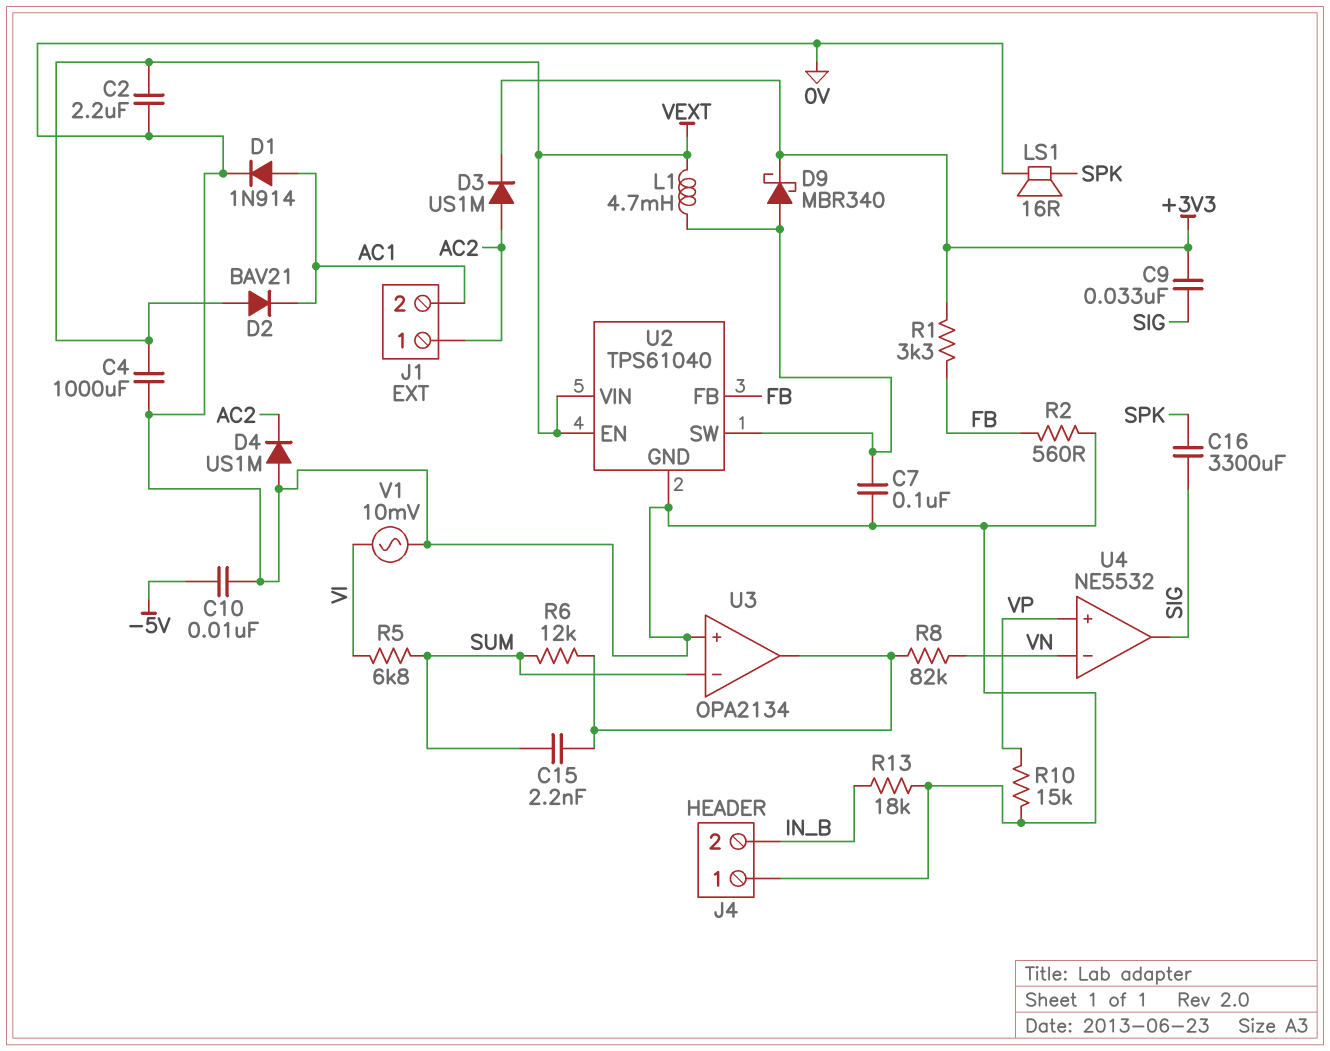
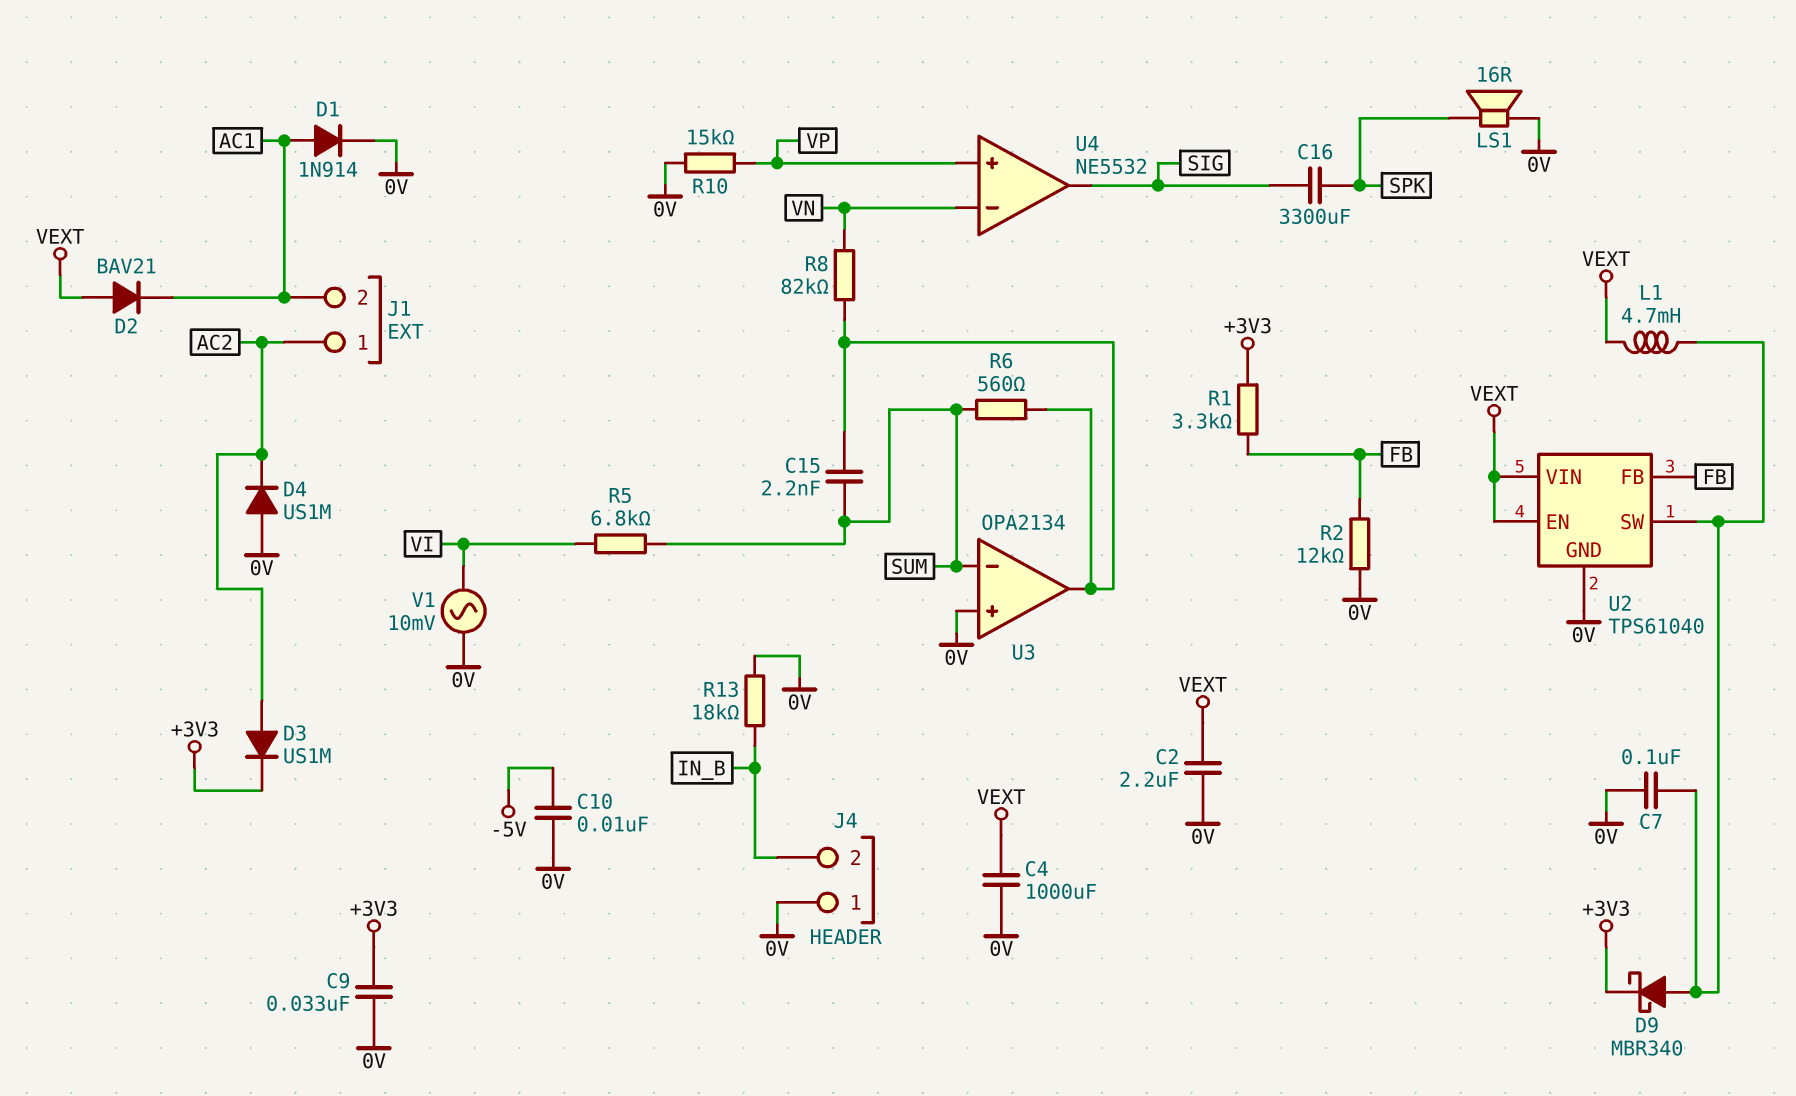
C9: 33nF (+3V3, SIG) -> 33nF (+3V3, 0V)
R2: 560 (0V, FB) -> 12k (0V, FB)
R6: 12k (SUM, U3/out) -> 560 (SUM, U3/out)

